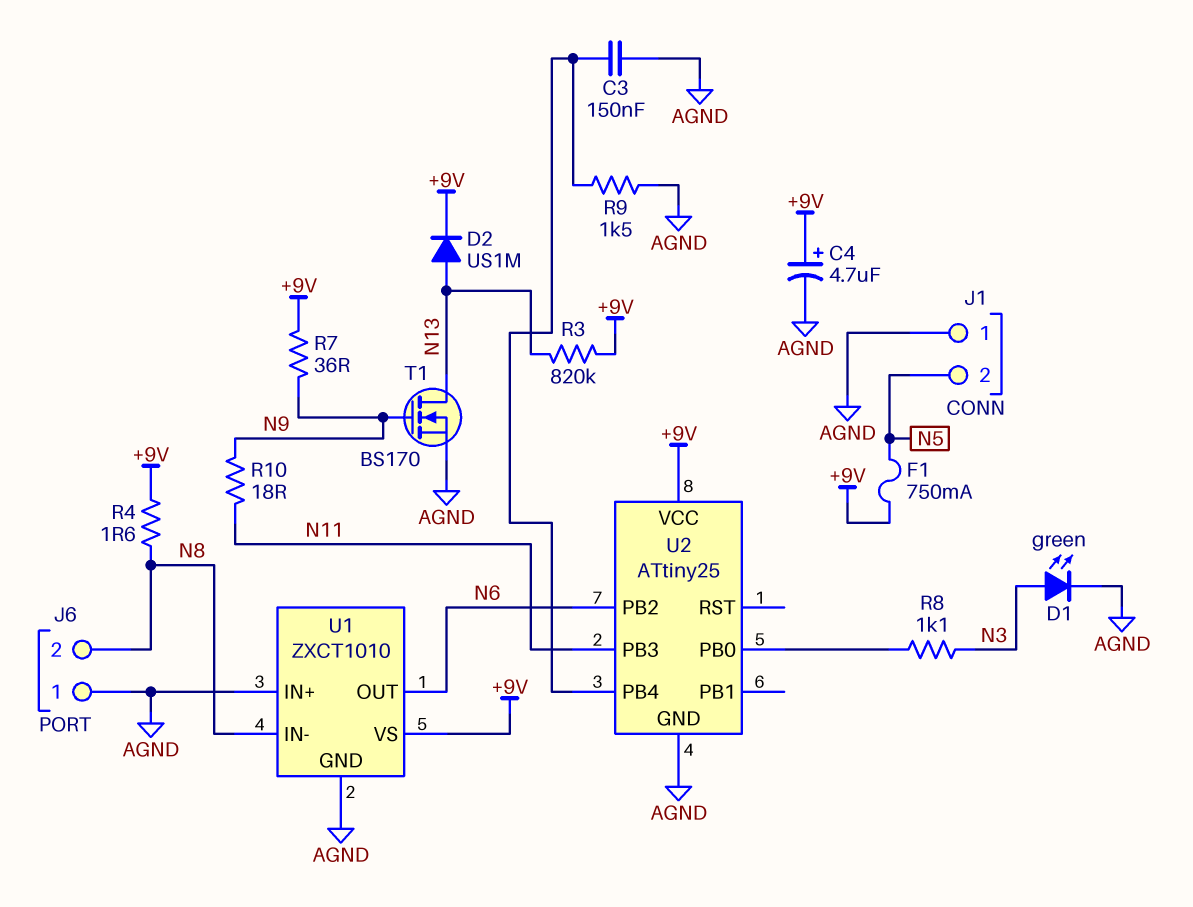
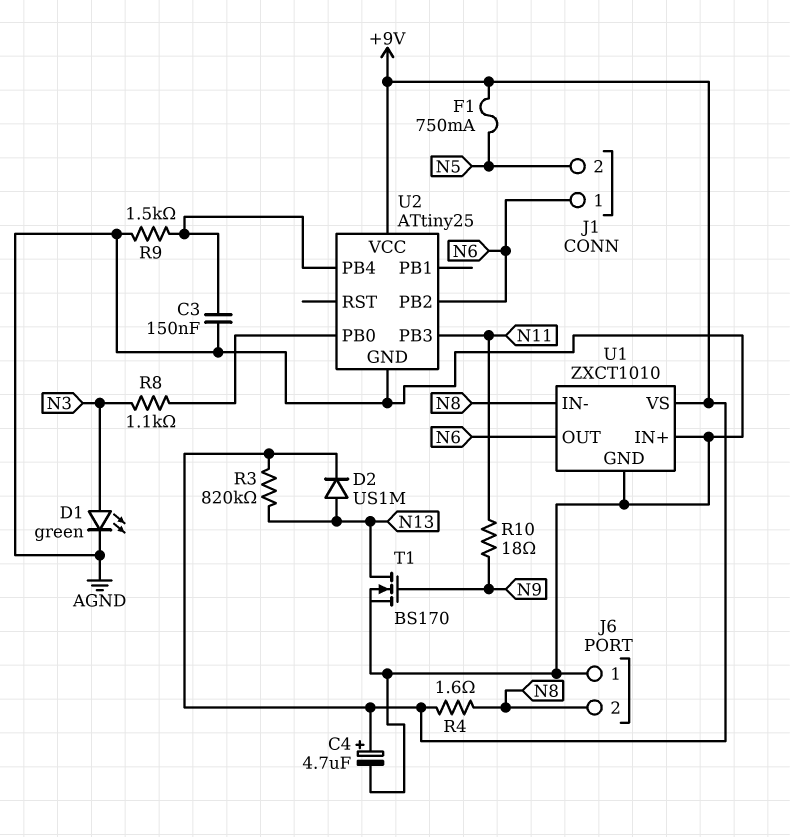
J1 pin 1: AGND -> N6
R7: 36 (+9V, N9) -> none

